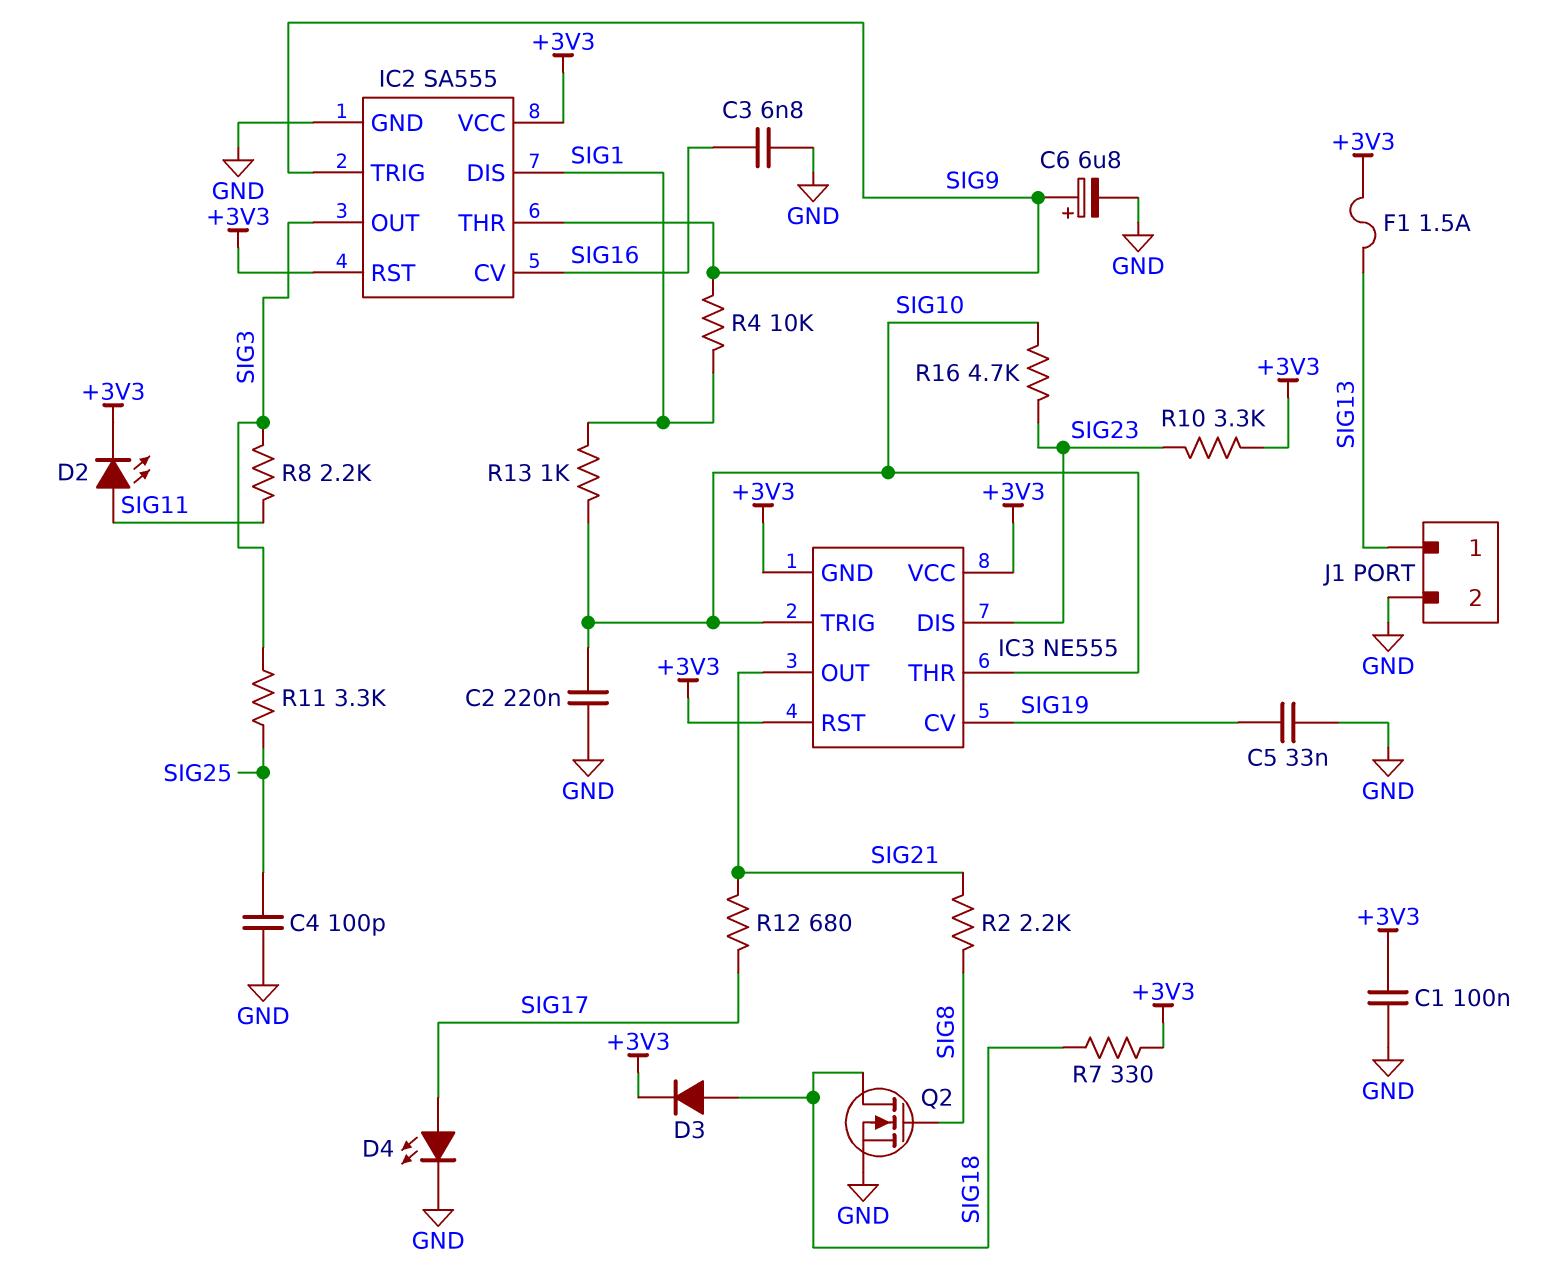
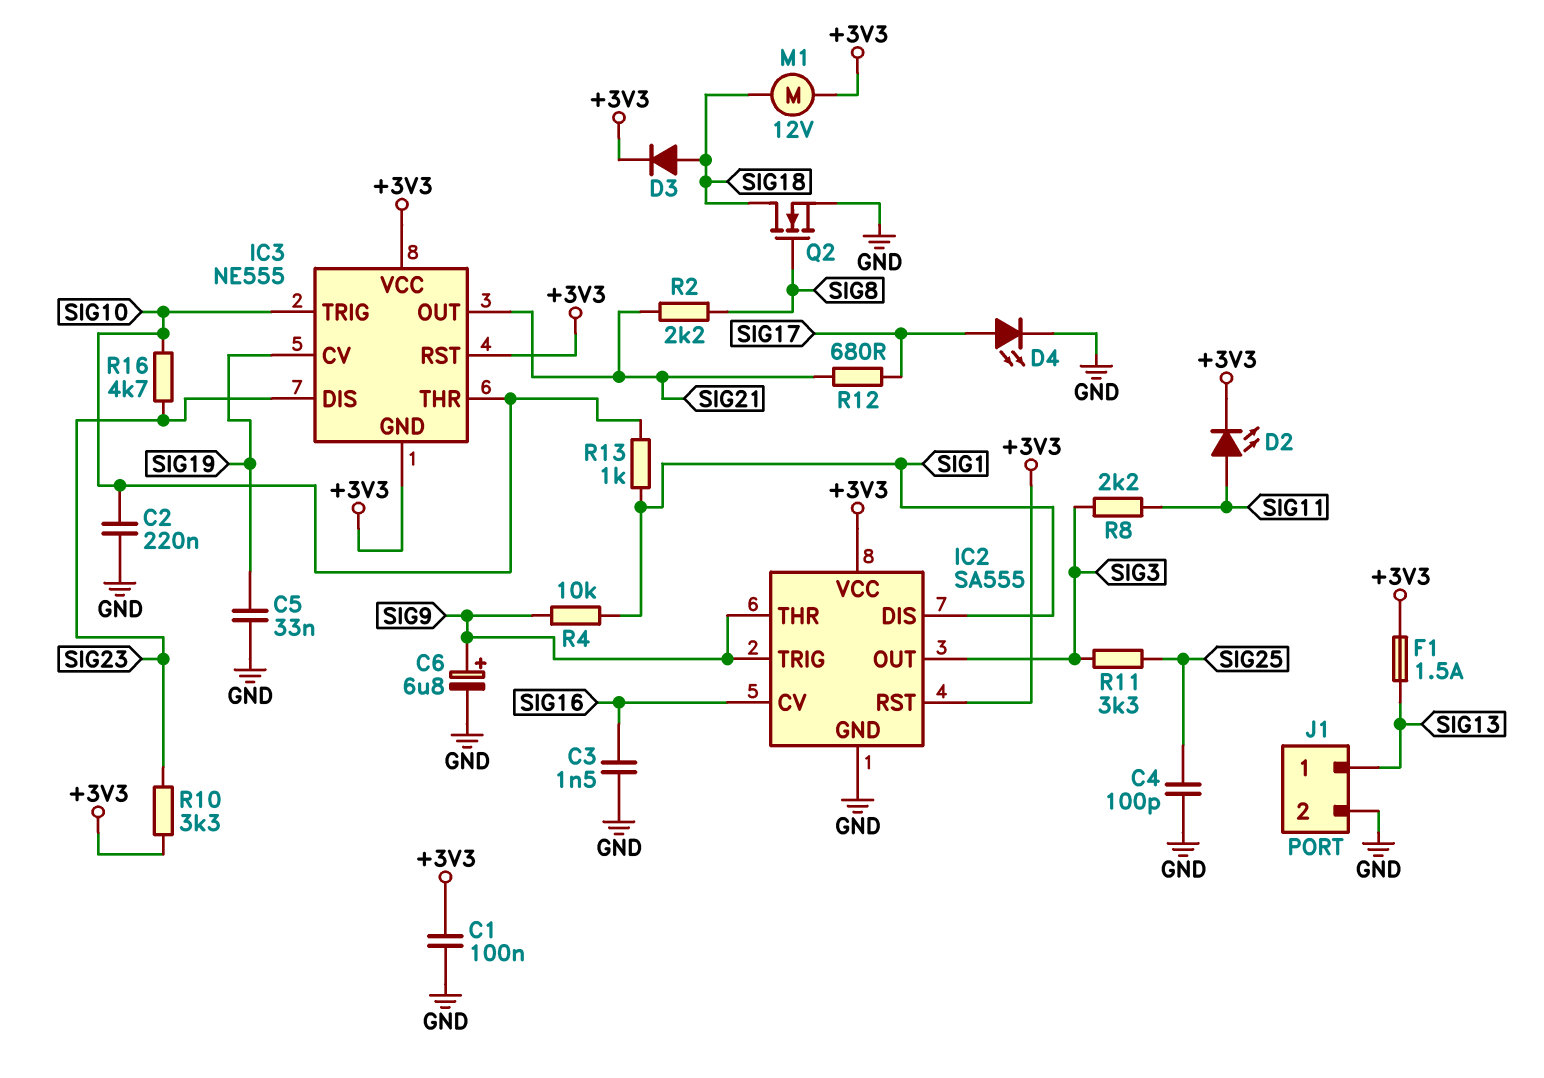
C3: 6.8nF (GND, SIG16) -> 1.5nF (GND, SIG16)
M1: none -> motor 12V (+3V3, SIG18)
R7: 330 (+3V3, SIG18) -> none

